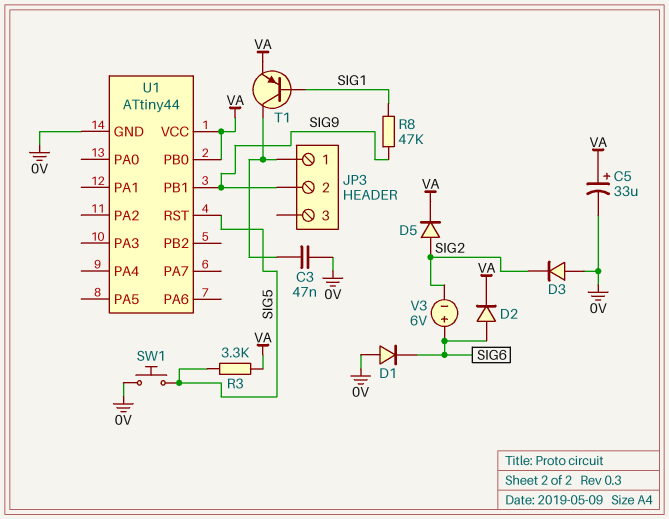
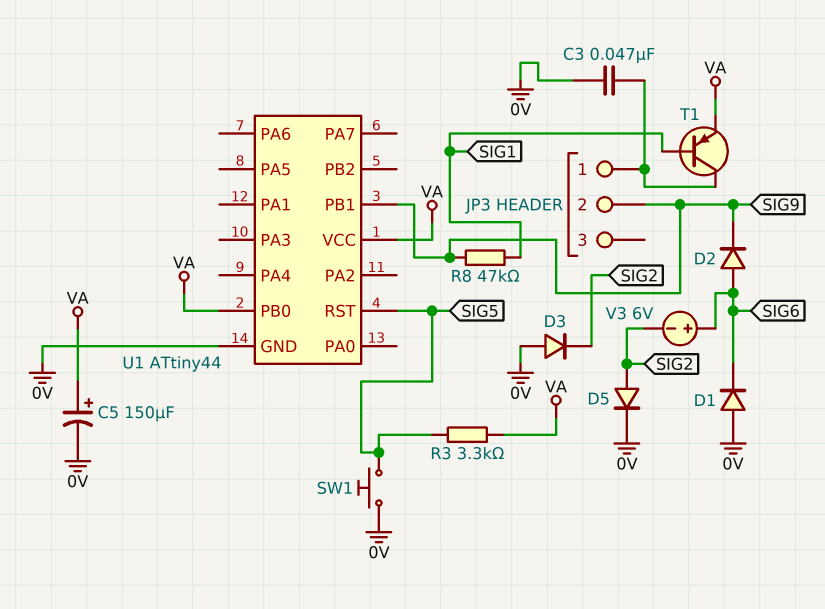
C5: 33uF (plus VA, minus 0V) -> 150uF (plus VA, minus 0V)
D2: diode (A SIG6, K VA) -> diode (A SIG6, K SIG9)
D5: diode (A SIG2, K VA) -> diode (A SIG2, K 0V)

